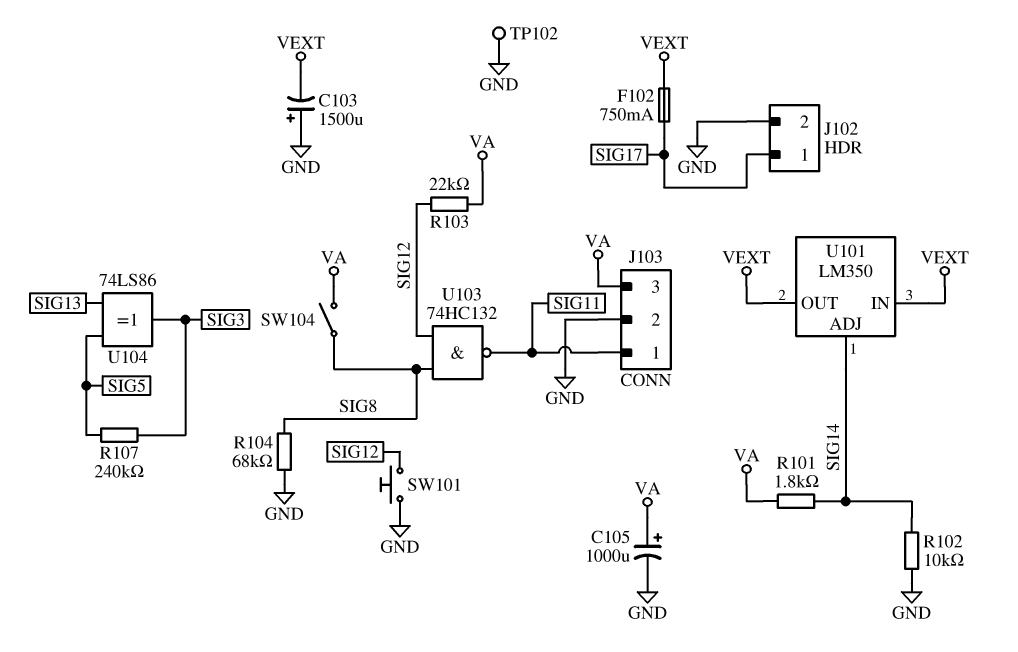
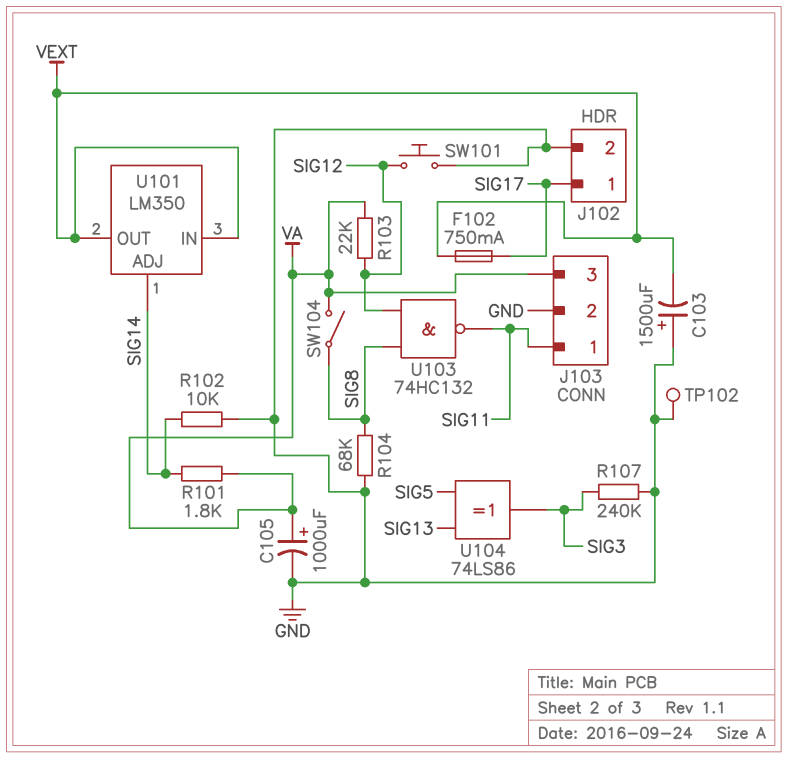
R107: 240k (SIG3, SIG5) -> 240k (GND, SIG3)

